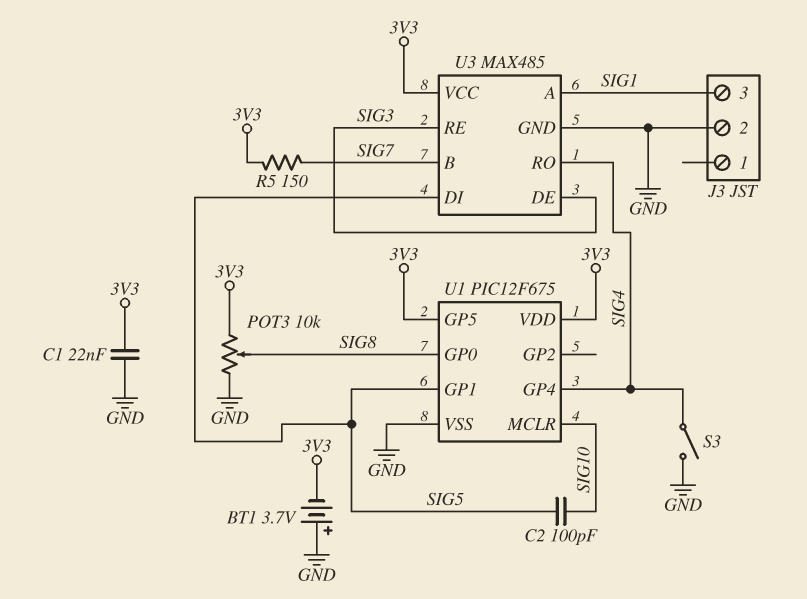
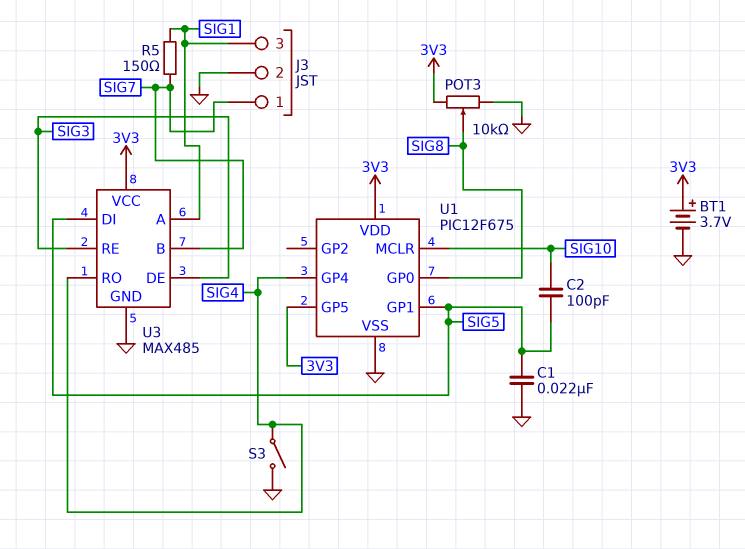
BT1: 3.7V (plus GND, minus 3V3) -> 3.7V (plus 3V3, minus GND)
C1: 22nF (3V3, GND) -> 22nF (GND, SIG5)
J3 pin 1: none -> SIG7
R5: 150 (3V3, SIG7) -> 150 (SIG1, SIG7)

